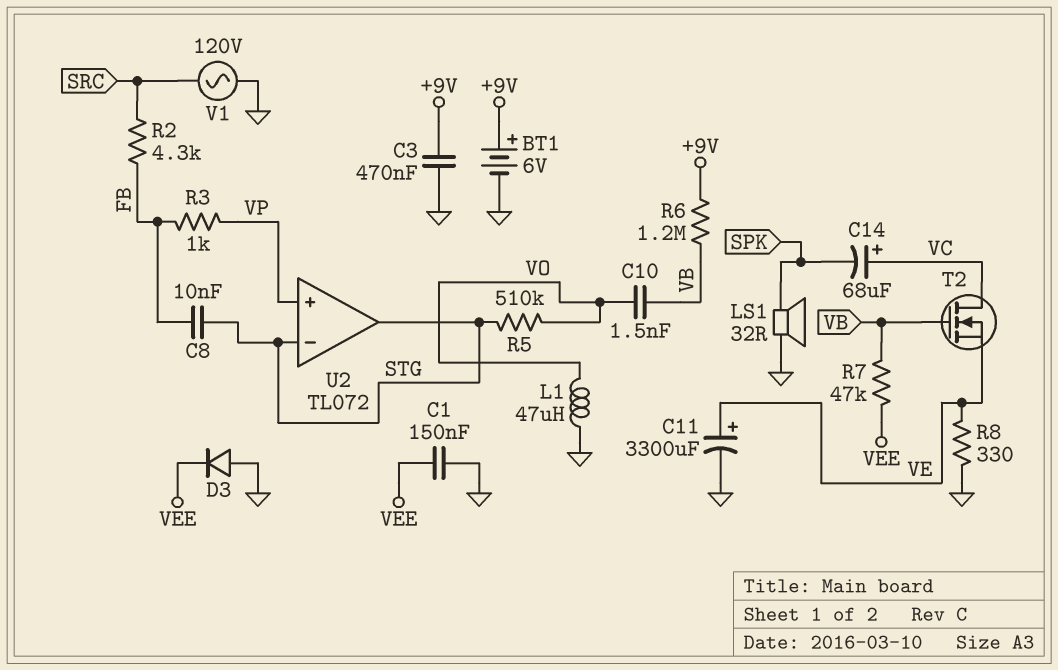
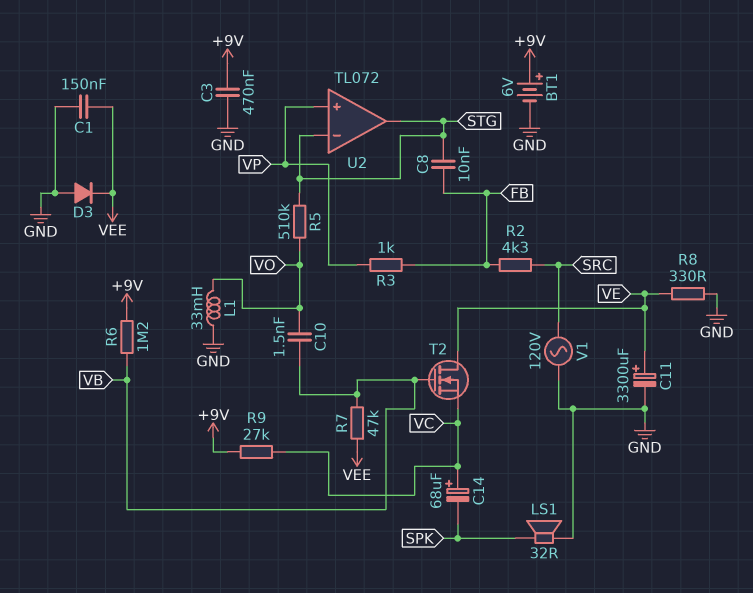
L1: 47uH (GND, VO) -> 33mH (GND, VO)
R9: none -> 27k (+9V, VC)
T2: NMOS (G VB, D VC, S VE) -> NMOS (G VB, D VE, S VC)

